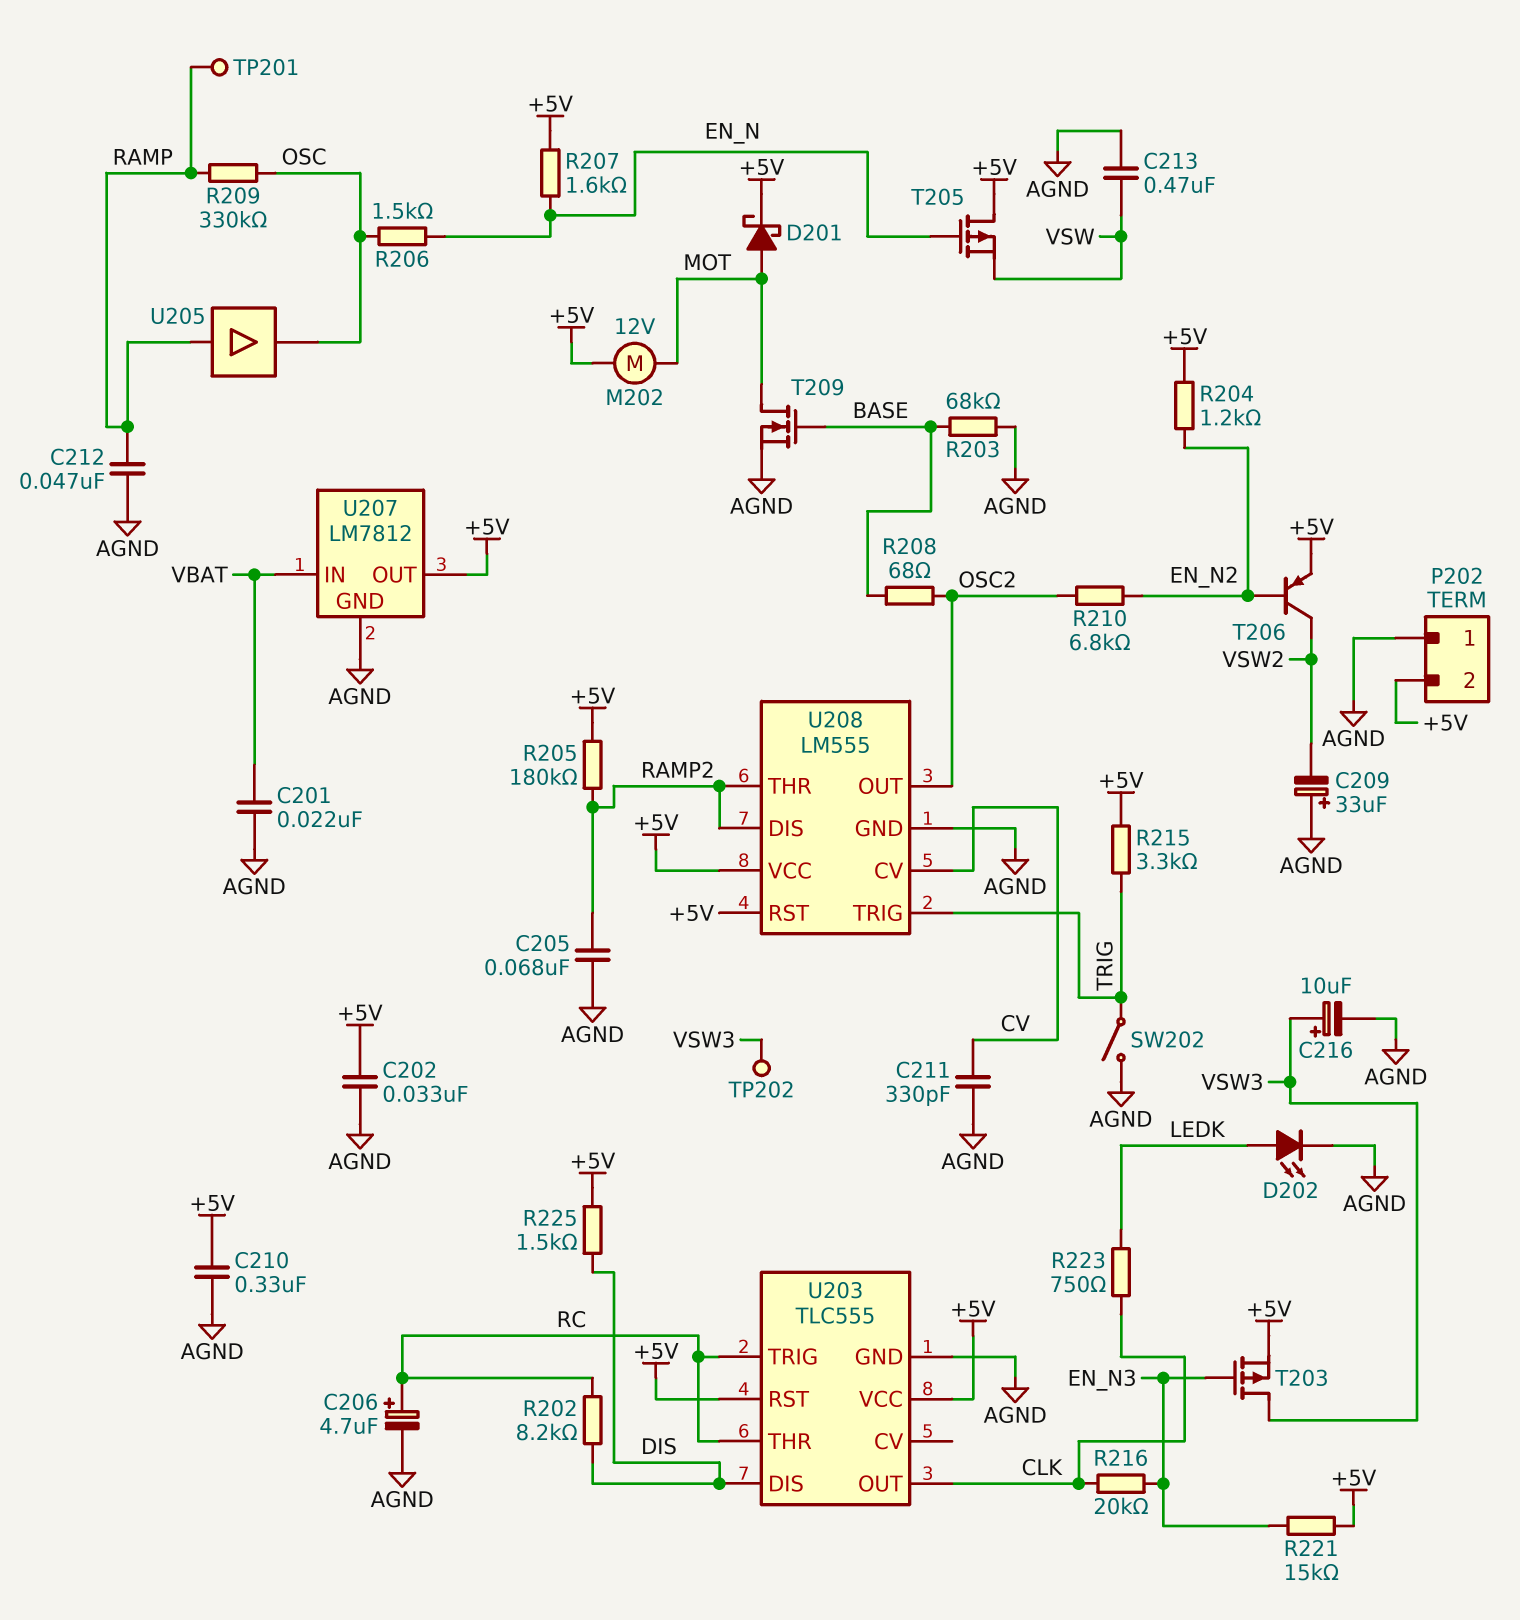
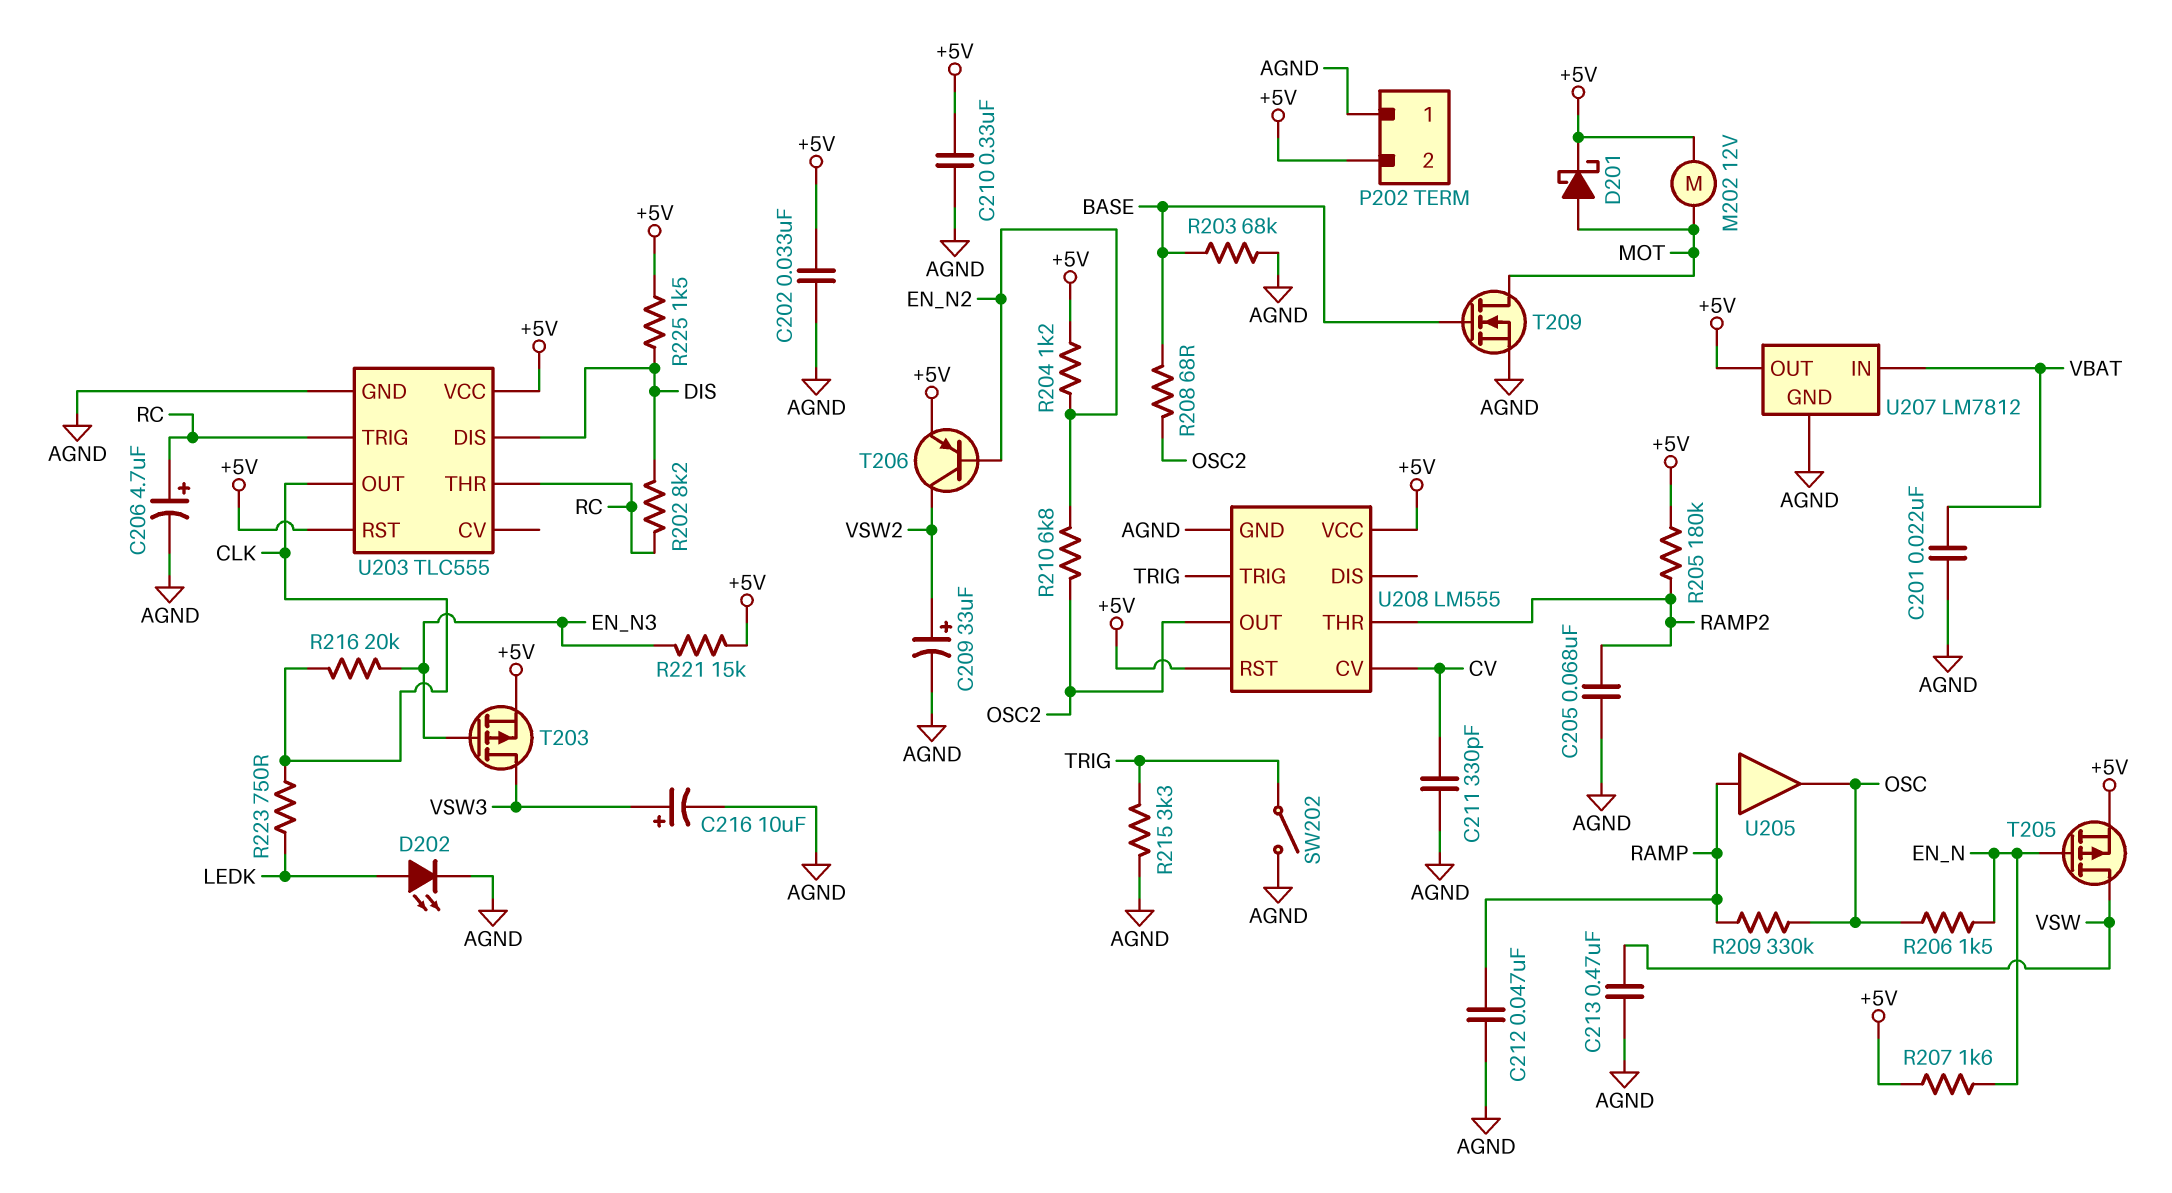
C209: 33uF (plus AGND, minus VSW2) -> 33uF (plus VSW2, minus AGND)
R215: 3.3k (+5V, TRIG) -> 3.3k (AGND, TRIG)
T205: PMOS (G EN_N, D +5V, S VSW) -> PMOS (G EN_N, D VSW, S +5V)
TP201: test point (RAMP) -> none
TP202: test point (VSW3) -> none
U208 pin DIS: RAMP2 -> none

